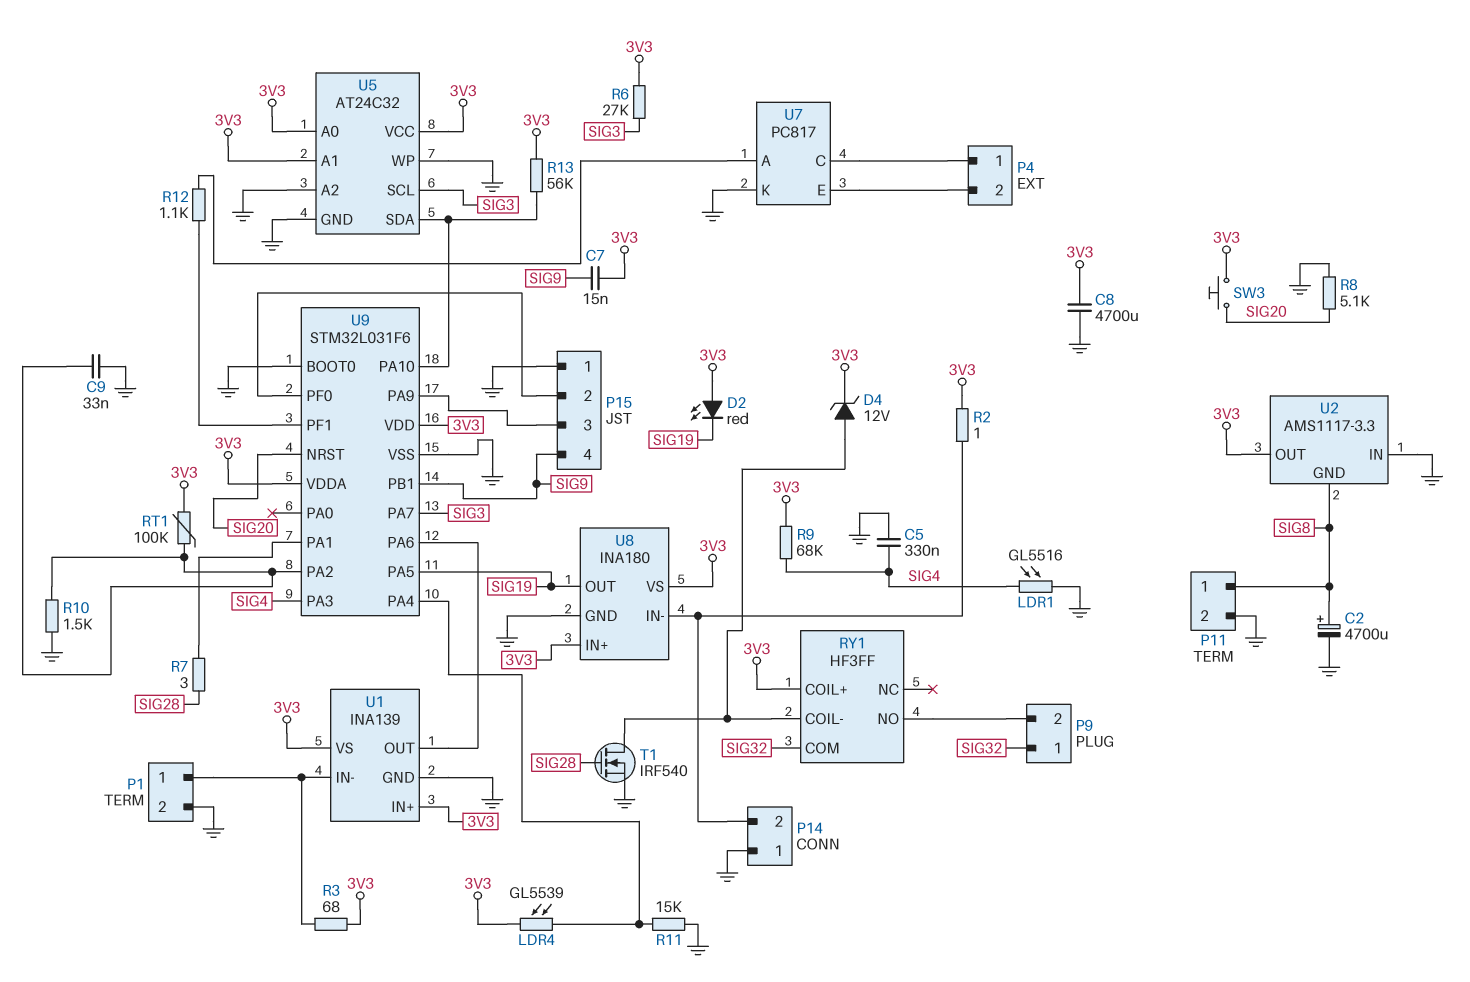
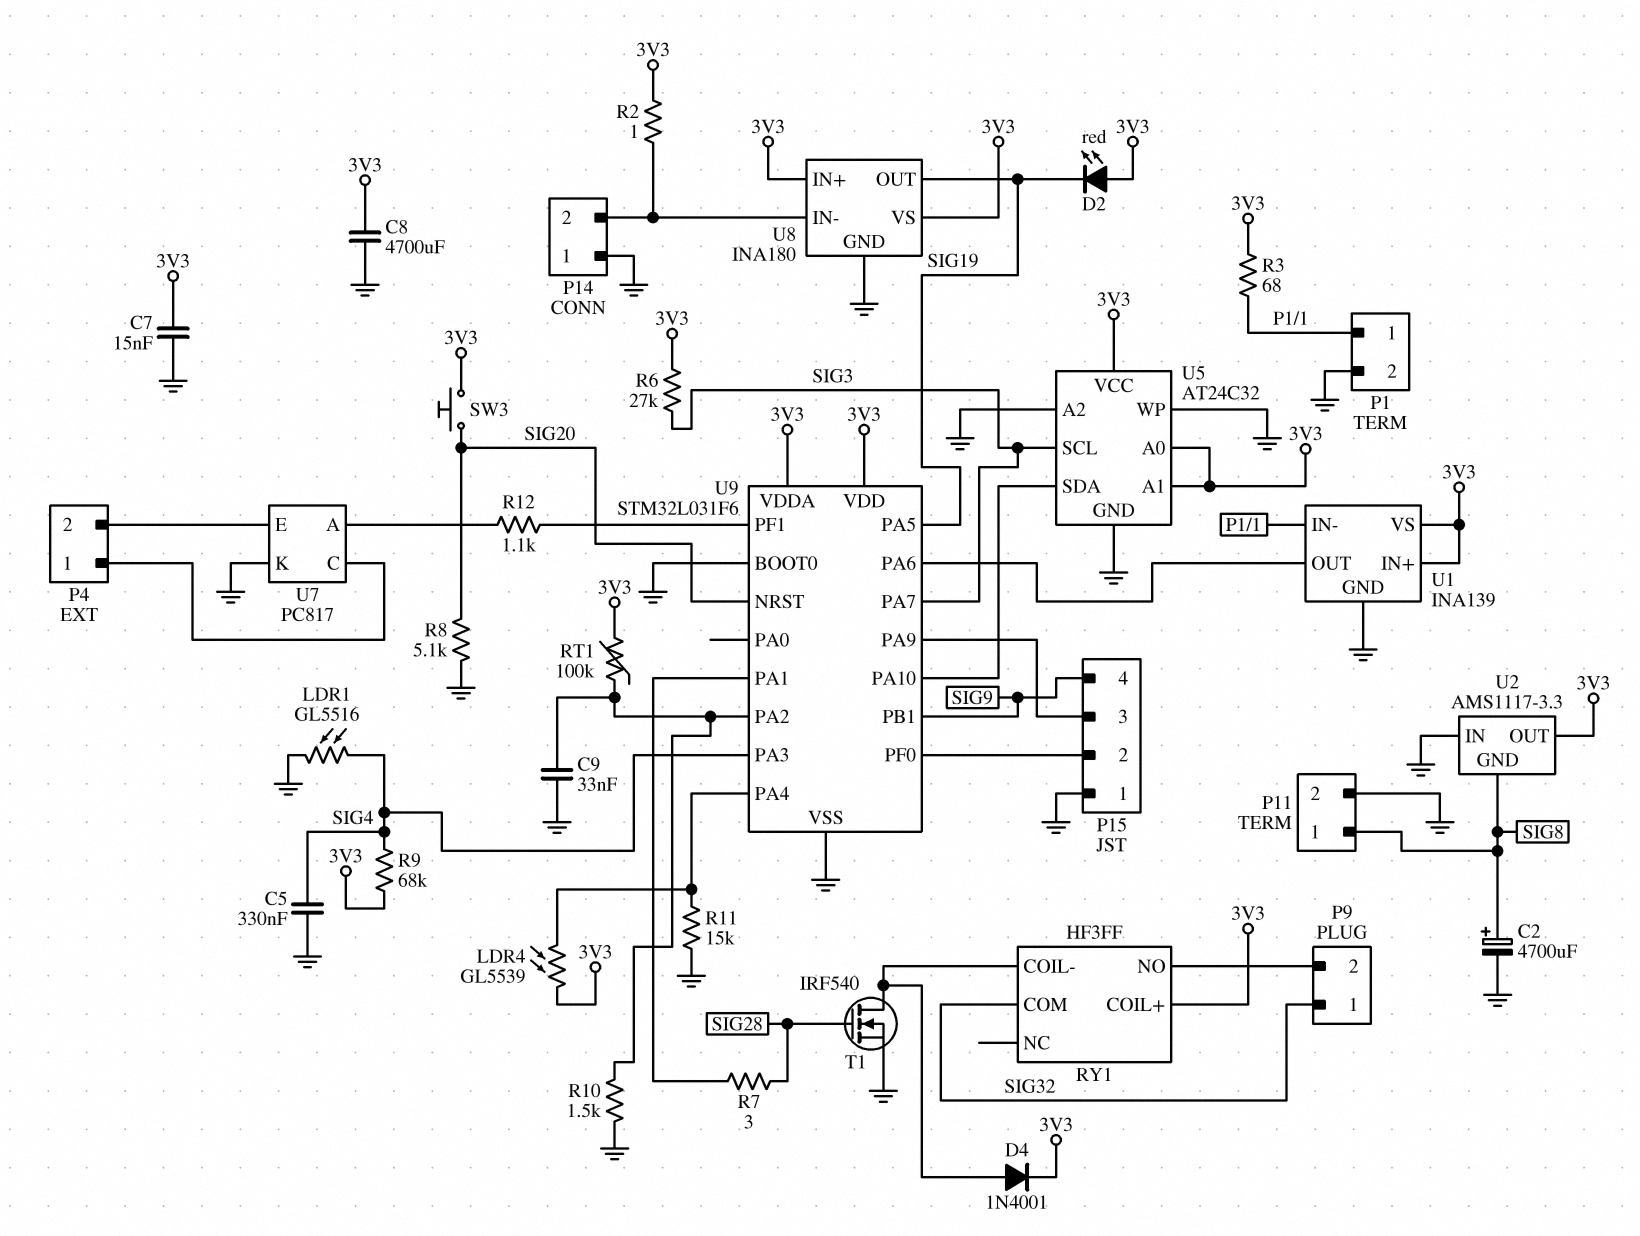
C7: 15nF (3V3, SIG9) -> 15nF (3V3, GND)
D4: zener 12V (A RY1/COIL-, K 3V3) -> diode 1N4001 (A RY1/COIL-, K 3V3)
R13: 56k (3V3, U5/SDA) -> none

